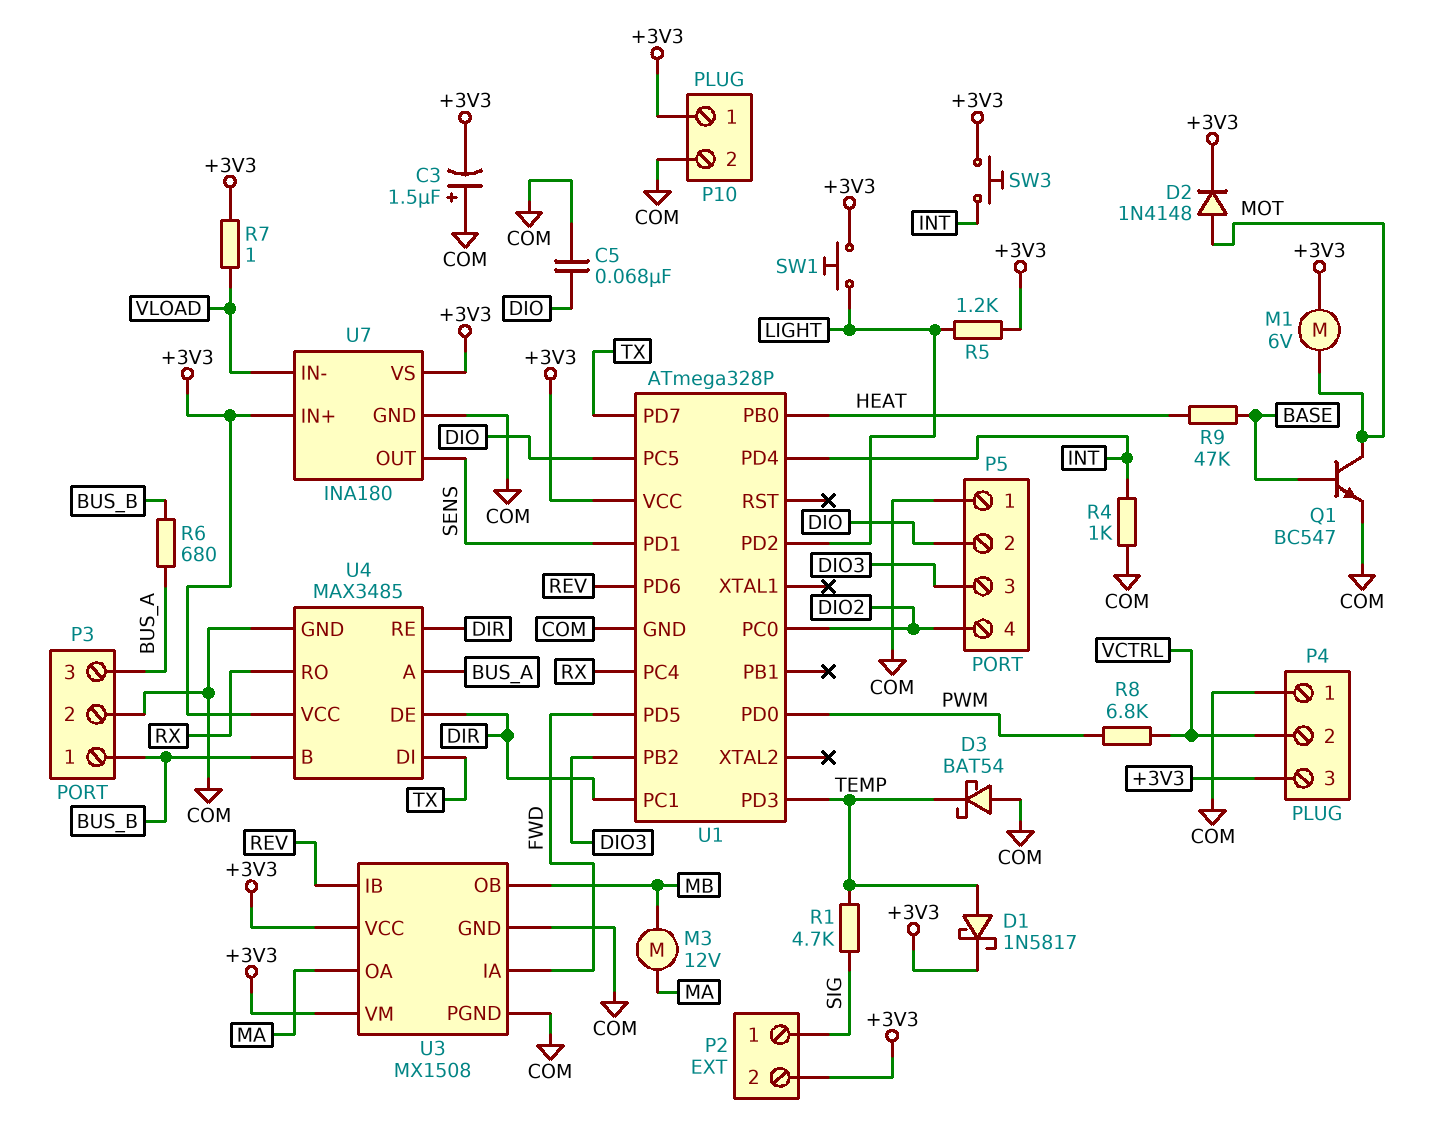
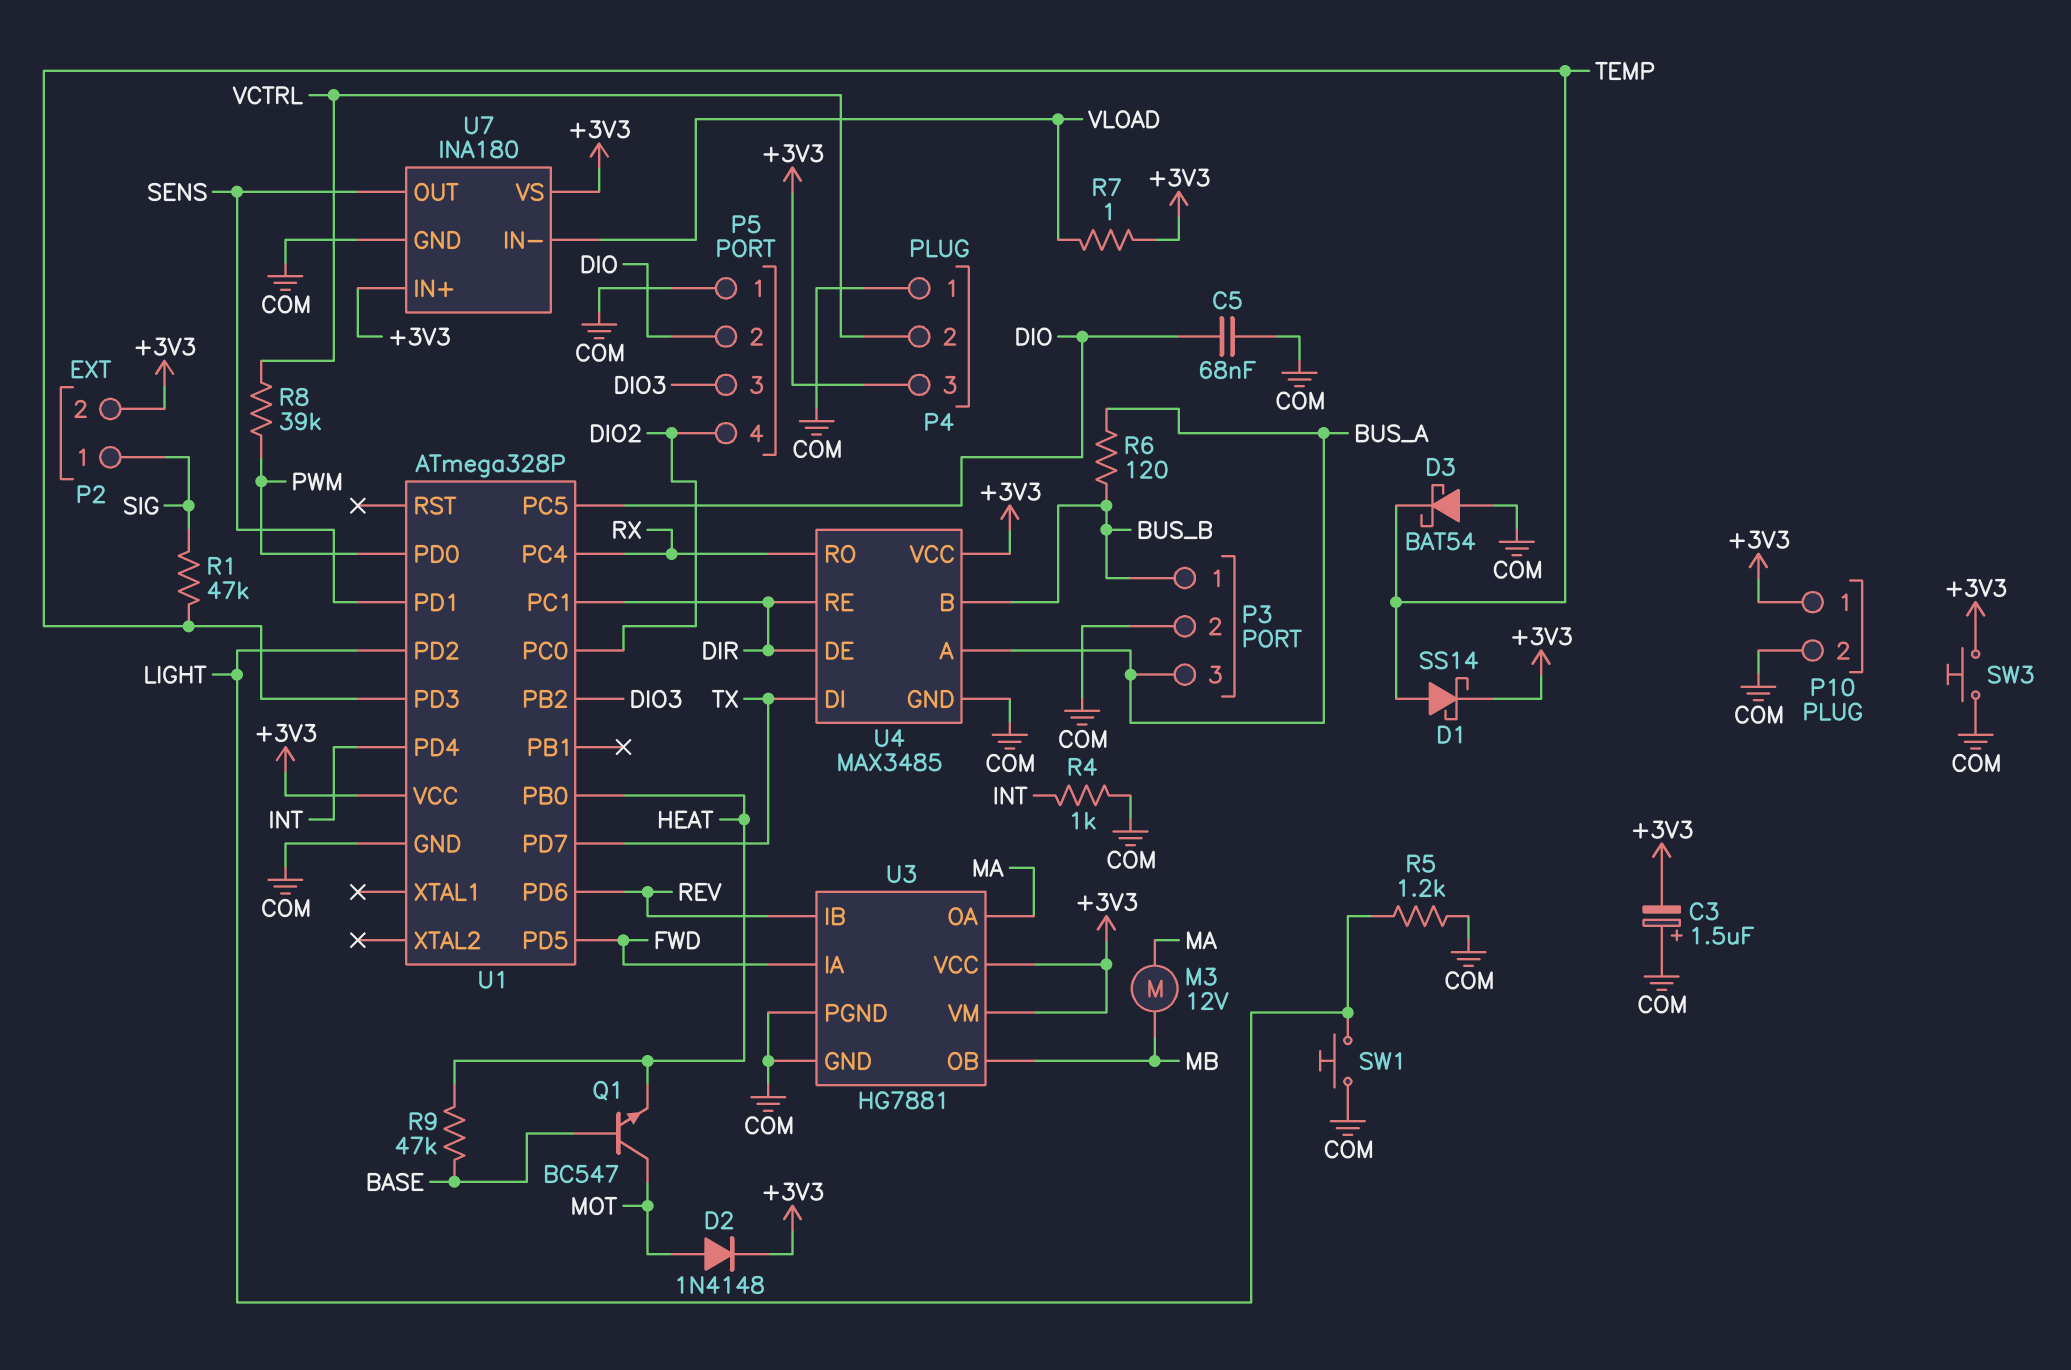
D1: schottky 1N5817 (A TEMP, K +3V3) -> schottky SS14 (A TEMP, K +3V3)
M1: motor 6V (+3V3, MOT) -> none
Q1: NPN BC547 (B BASE, C MOT, E COM) -> NPN BC547 (B BASE, C MOT, E HEAT)
R1: 4.7k (SIG, TEMP) -> 47k (SIG, TEMP)
R5: 1.2k (+3V3, LIGHT) -> 1.2k (COM, LIGHT)
R6: 680 (BUS_A, BUS_B) -> 120 (BUS_A, BUS_B)
R8: 6.8k (PWM, VCTRL) -> 39k (PWM, VCTRL)
SW1: button (+3V3, LIGHT) -> button (COM, LIGHT)
SW3: button (+3V3, INT) -> button (+3V3, COM)
U3: MX1508 -> HG7881

